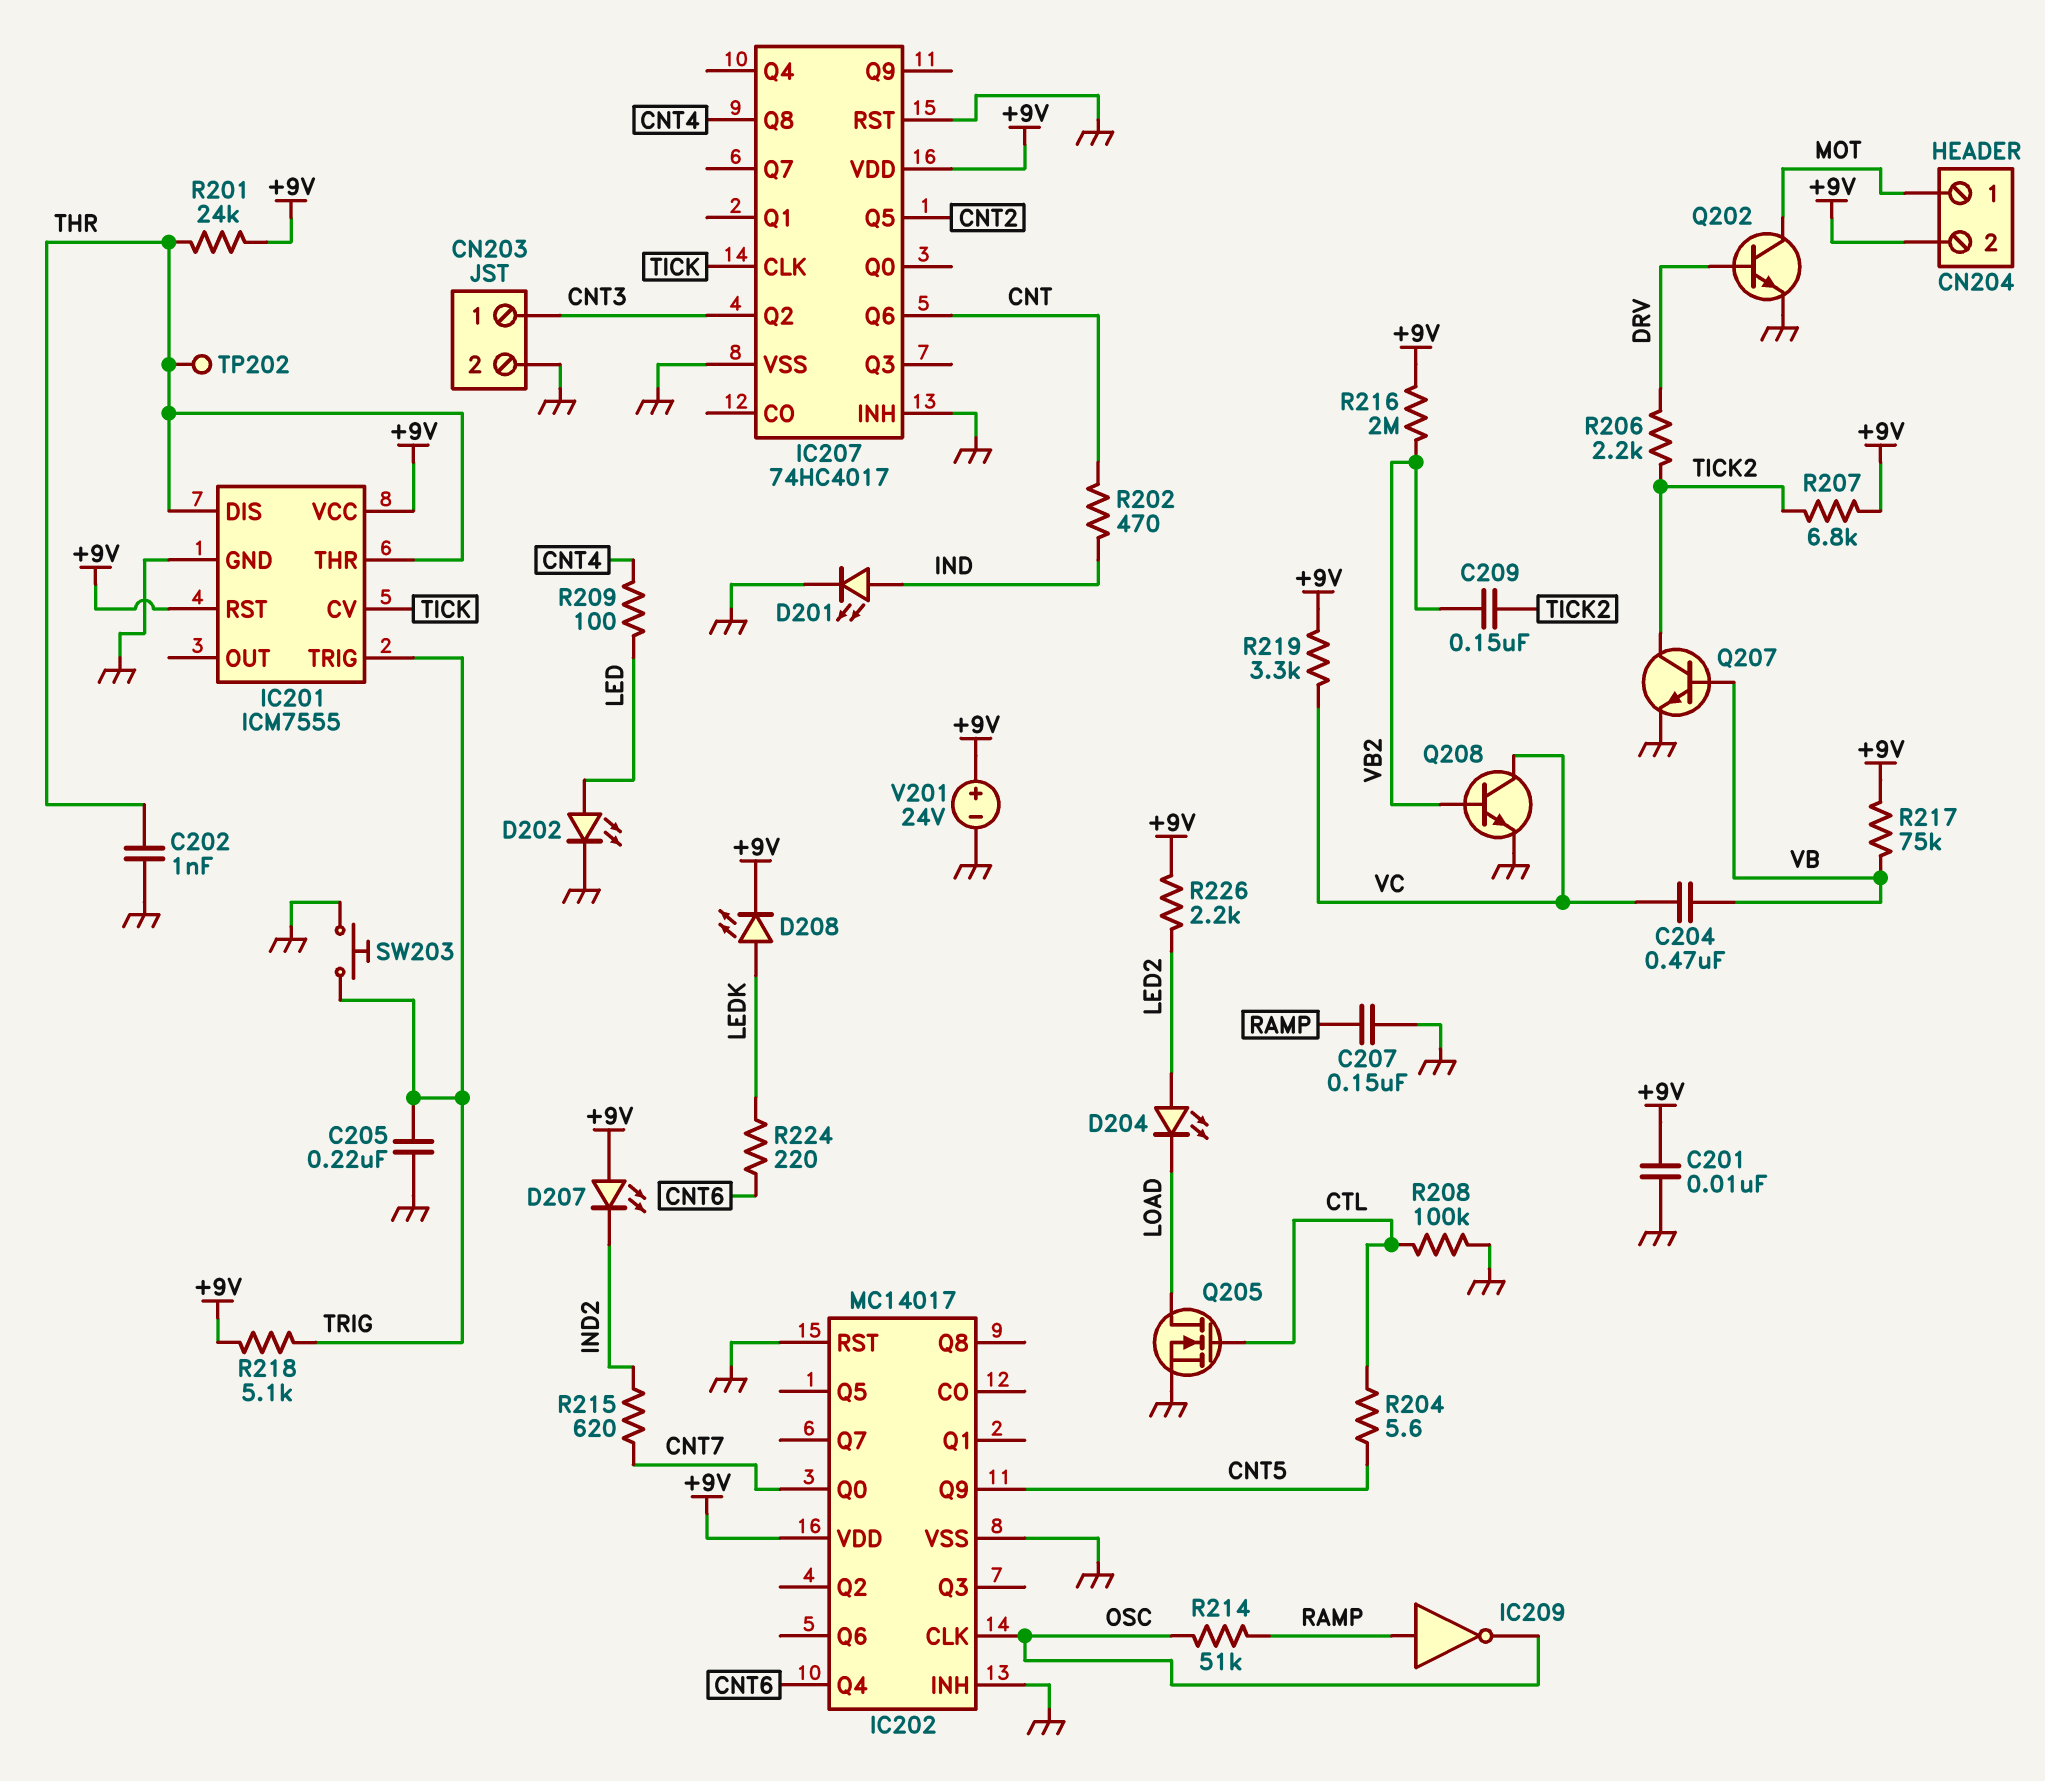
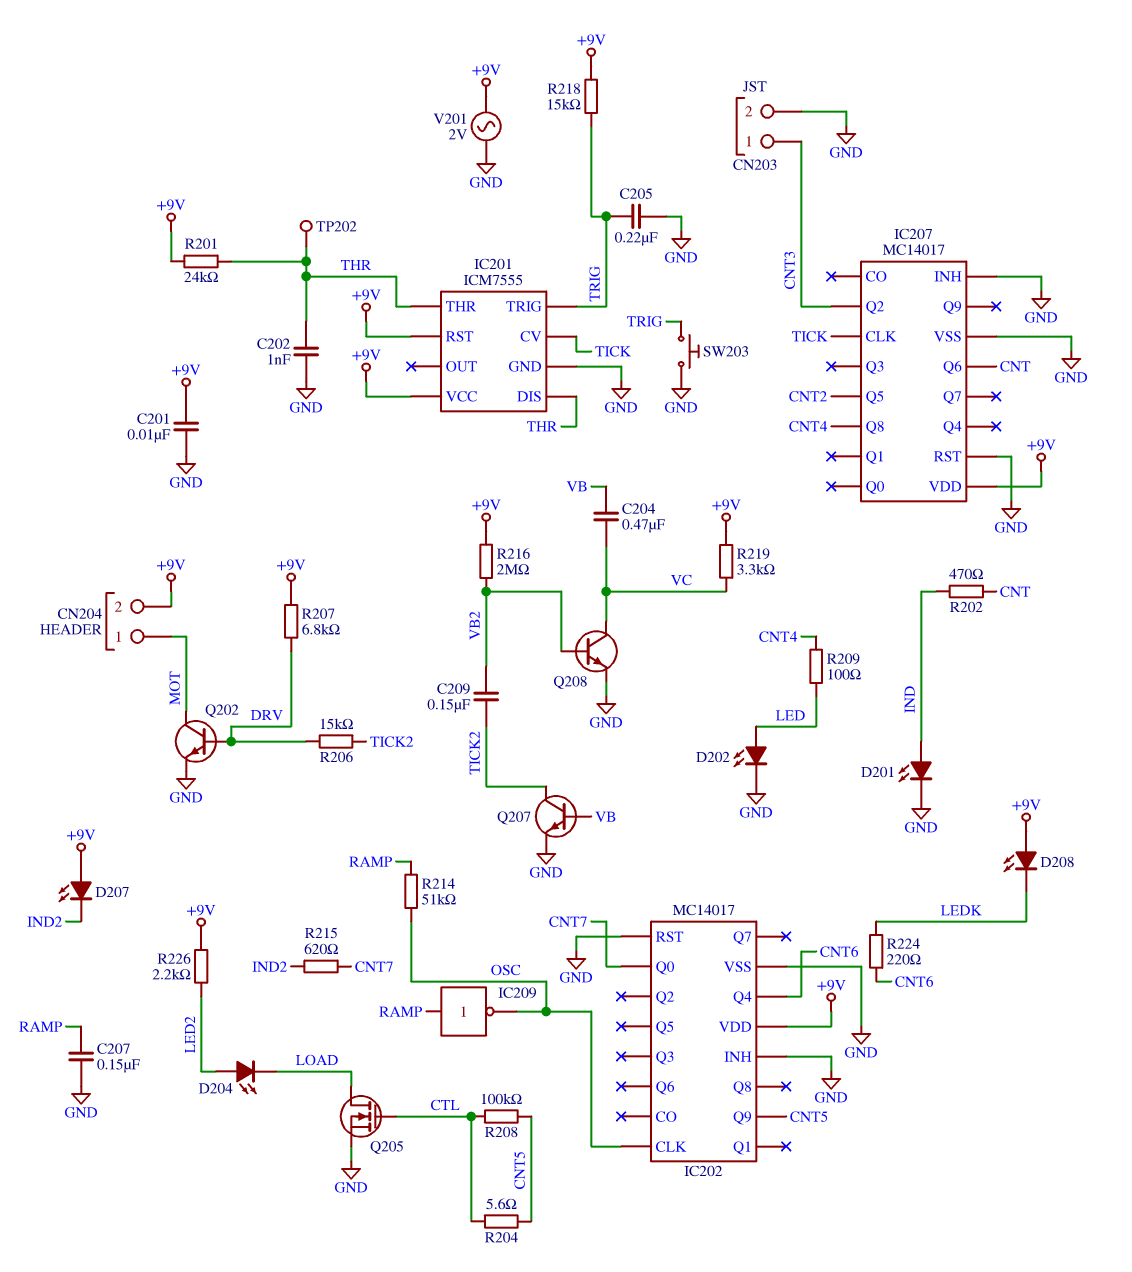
D208: LED (A LEDK, K +9V) -> LED (A +9V, K LEDK)
IC207: 74HC4017 -> MC14017
R206: 2.2k (DRV, TICK2) -> 15k (DRV, TICK2)
R207: 6.8k (+9V, TICK2) -> 6.8k (+9V, DRV)
R208: 100k (CTL, GND) -> 100k (CNT5, CTL)
R217: 75k (+9V, VB) -> none
R218: 5.1k (+9V, TRIG) -> 15k (+9V, TRIG)
V201: 24V (plus +9V, minus GND) -> AC 2V (+9V, GND)

